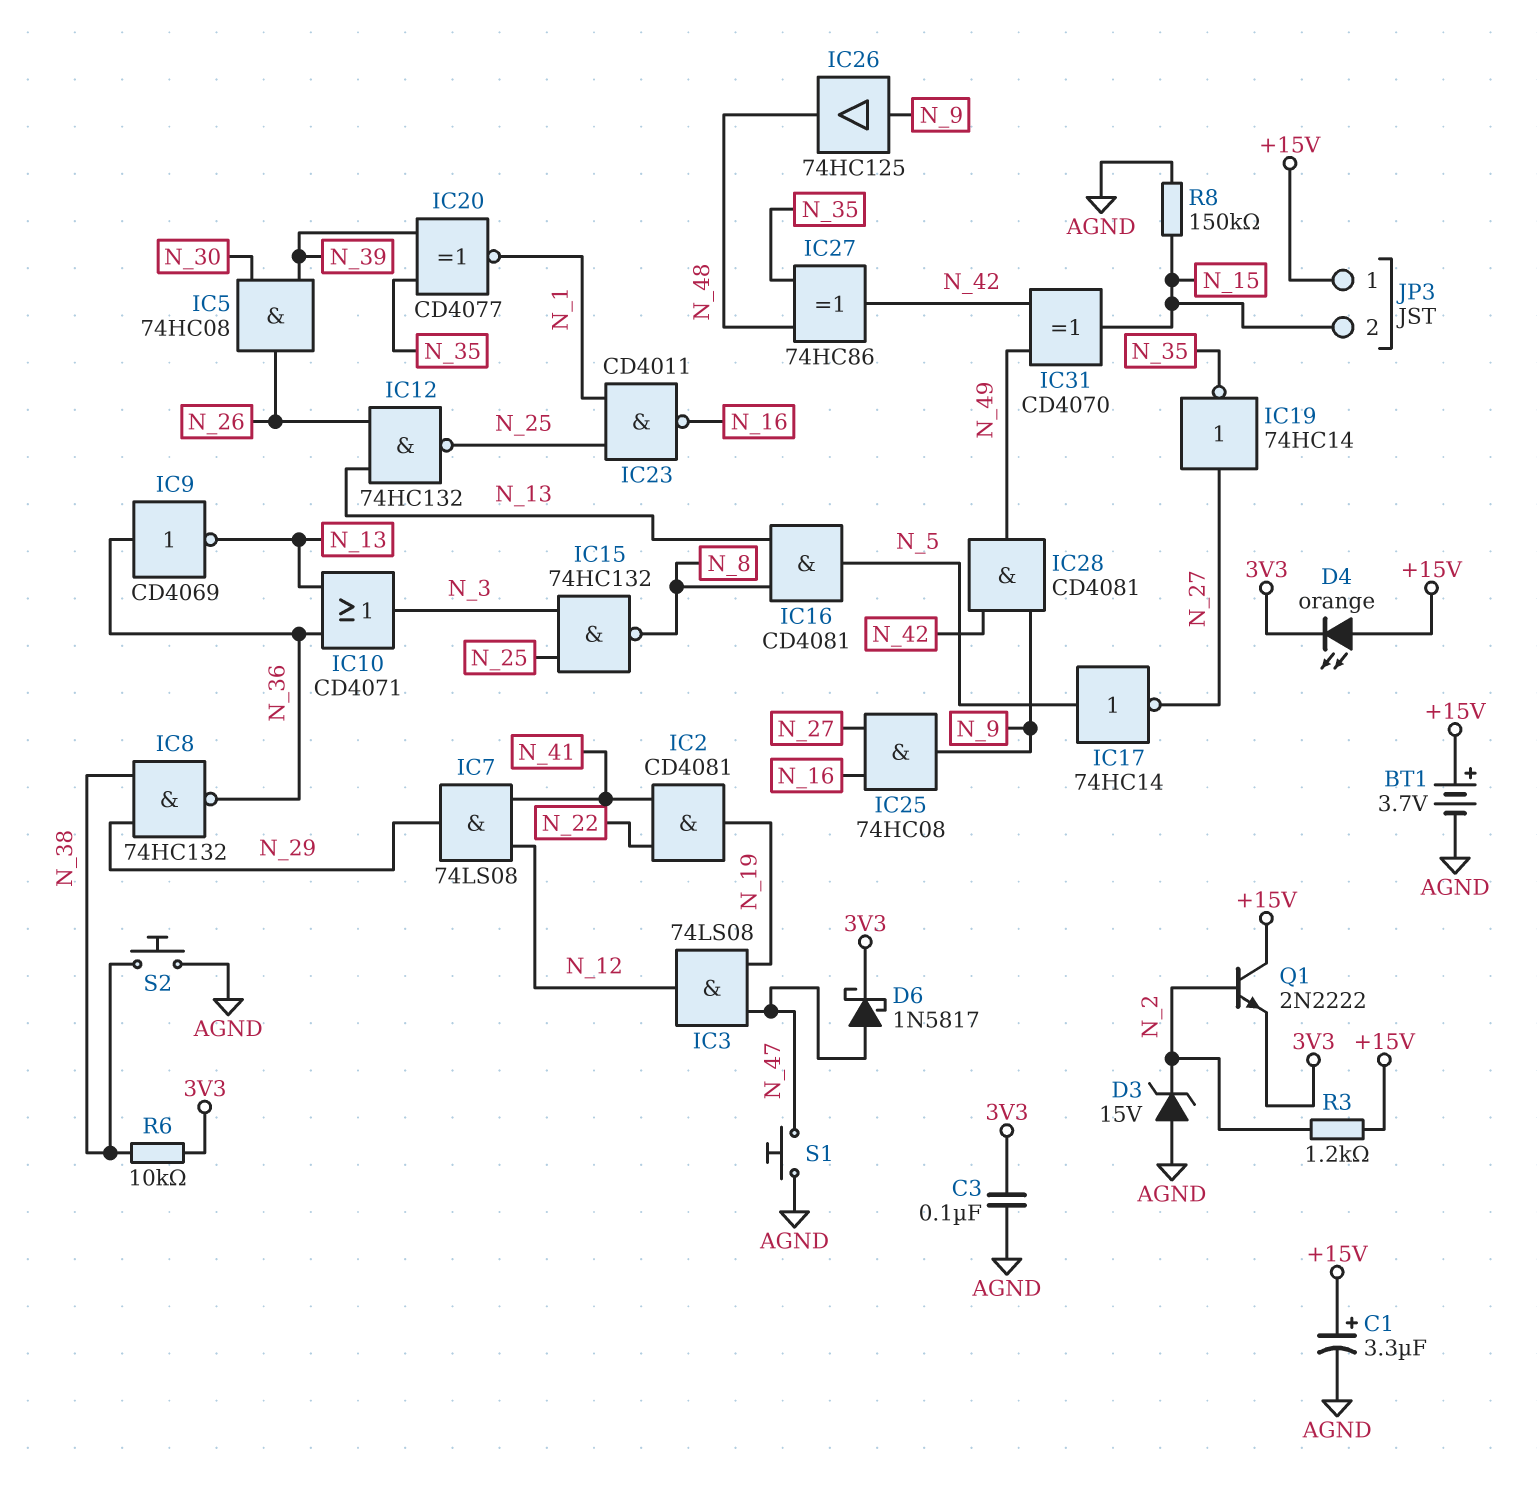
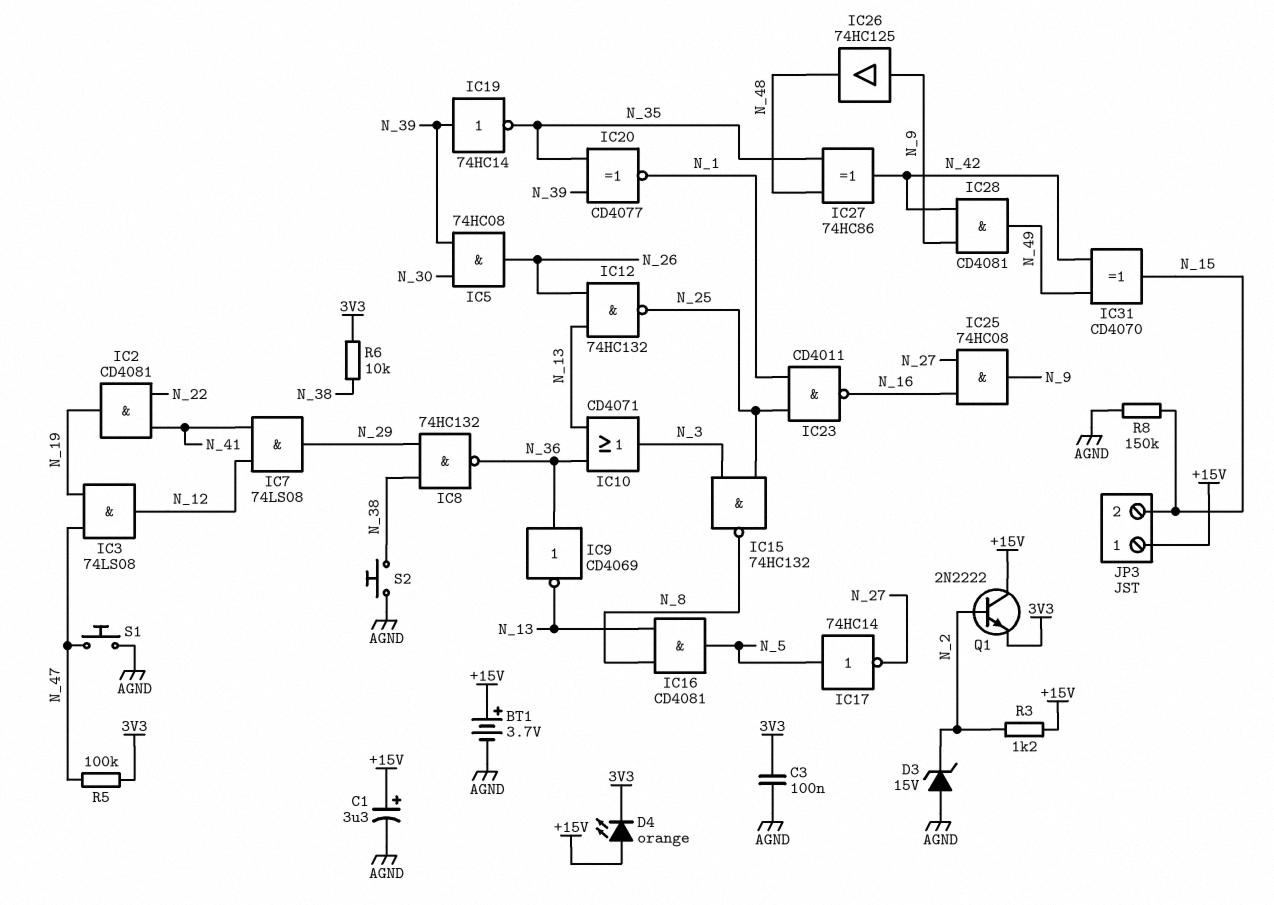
D6: schottky 1N5817 (A N_47, K 3V3) -> none
IC19: NOT 74HC14 (in N_27, out N_35) -> NOT 74HC14 (in N_39, out N_35)
R5: none -> 100k (3V3, N_47)

